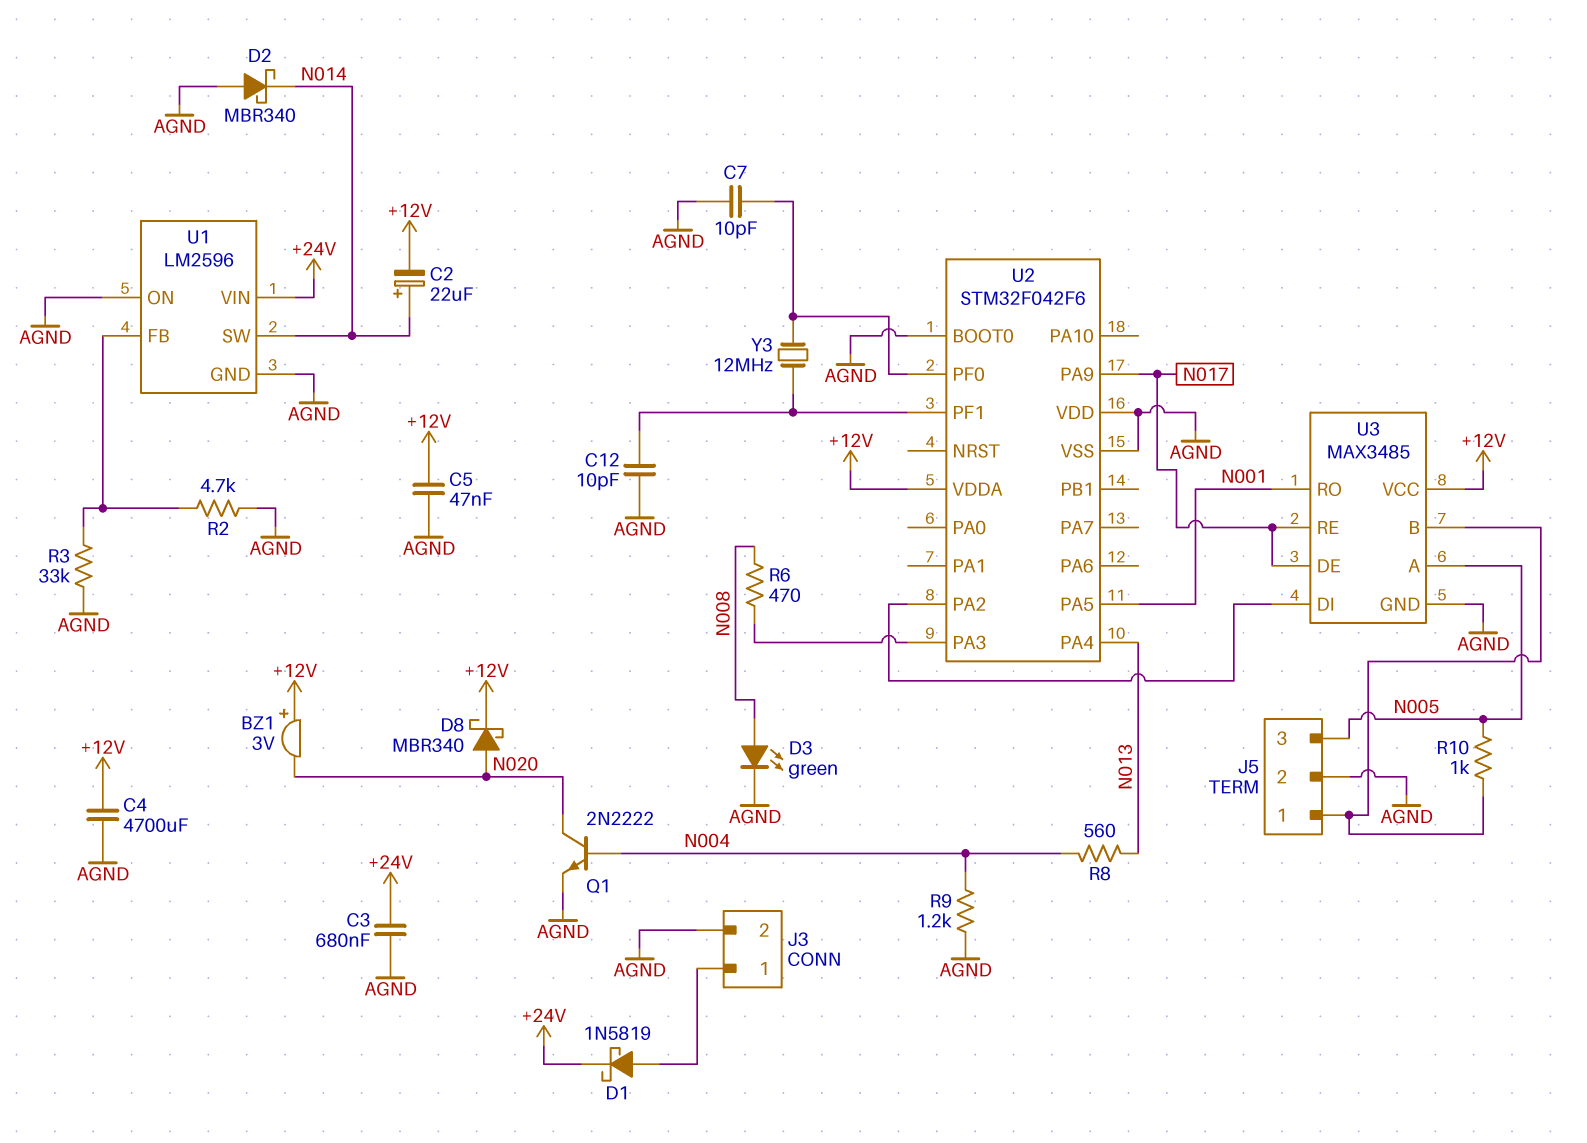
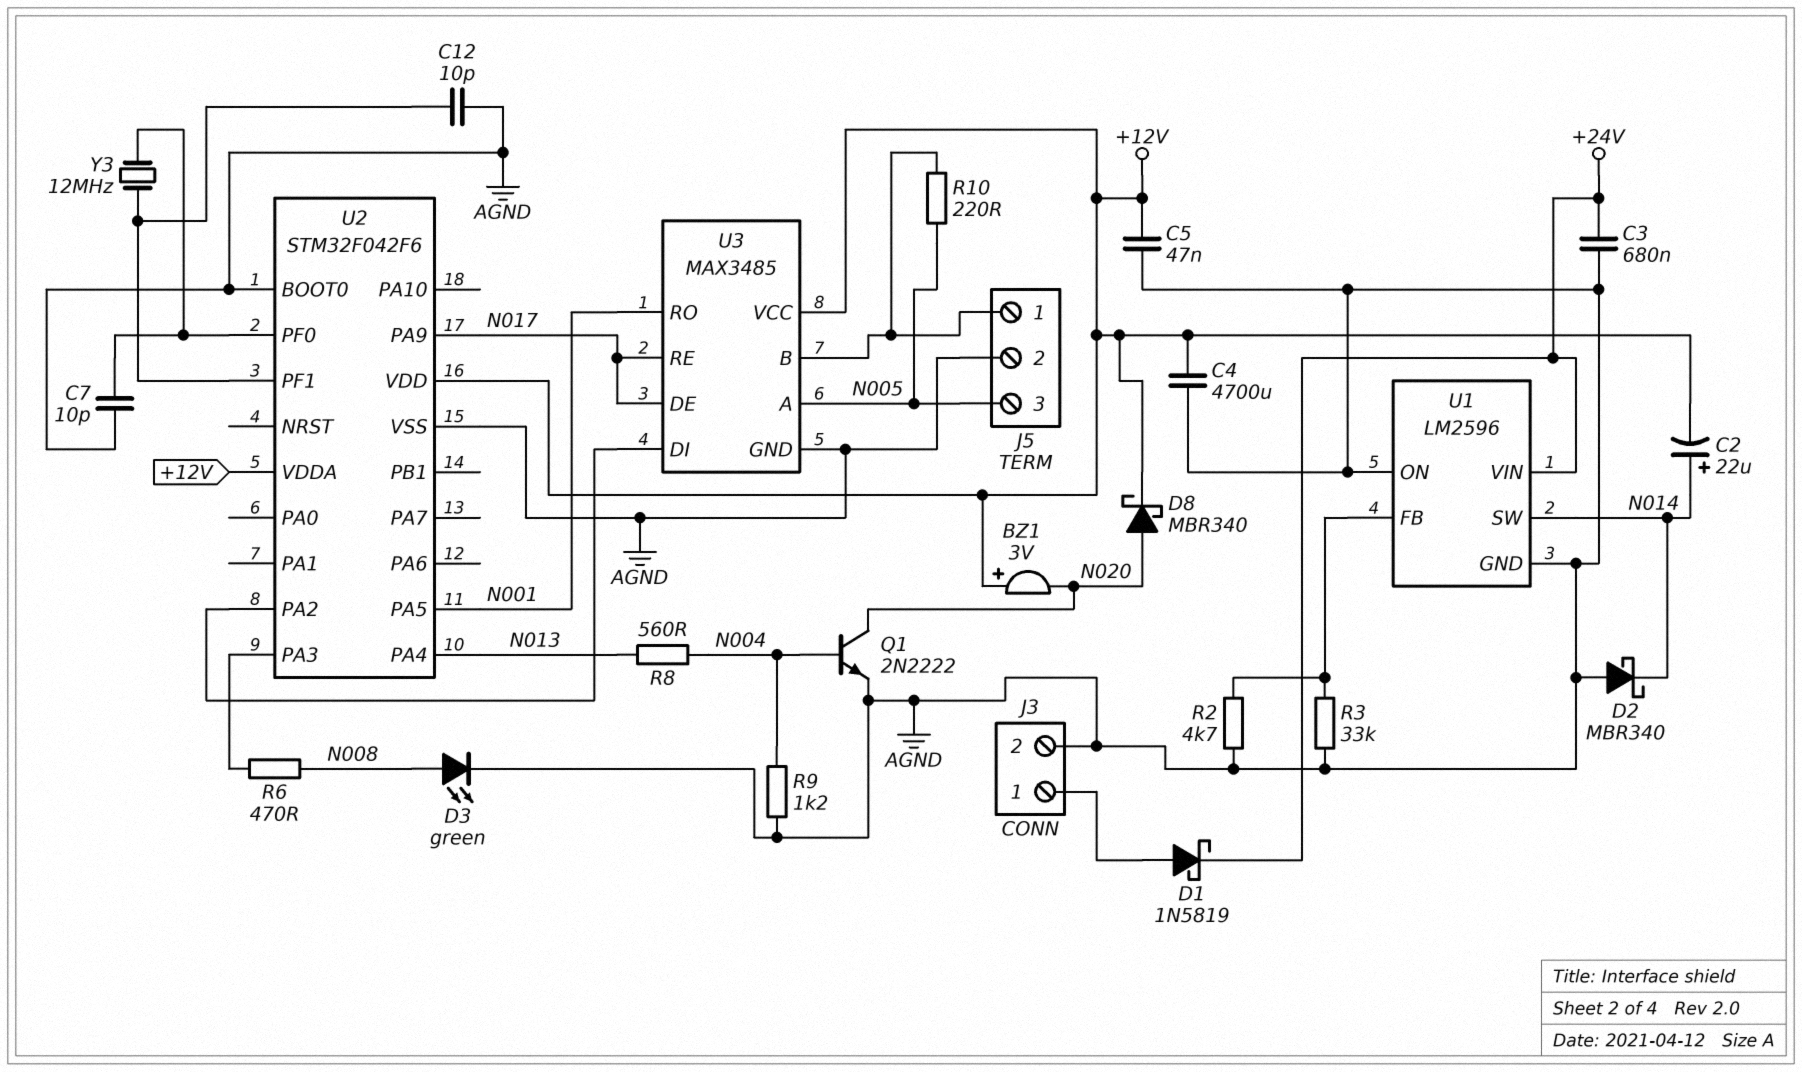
R10: 1k (J5/1, N005) -> 220 (J5/1, N005)
U2 pin VDD: AGND -> +12V

